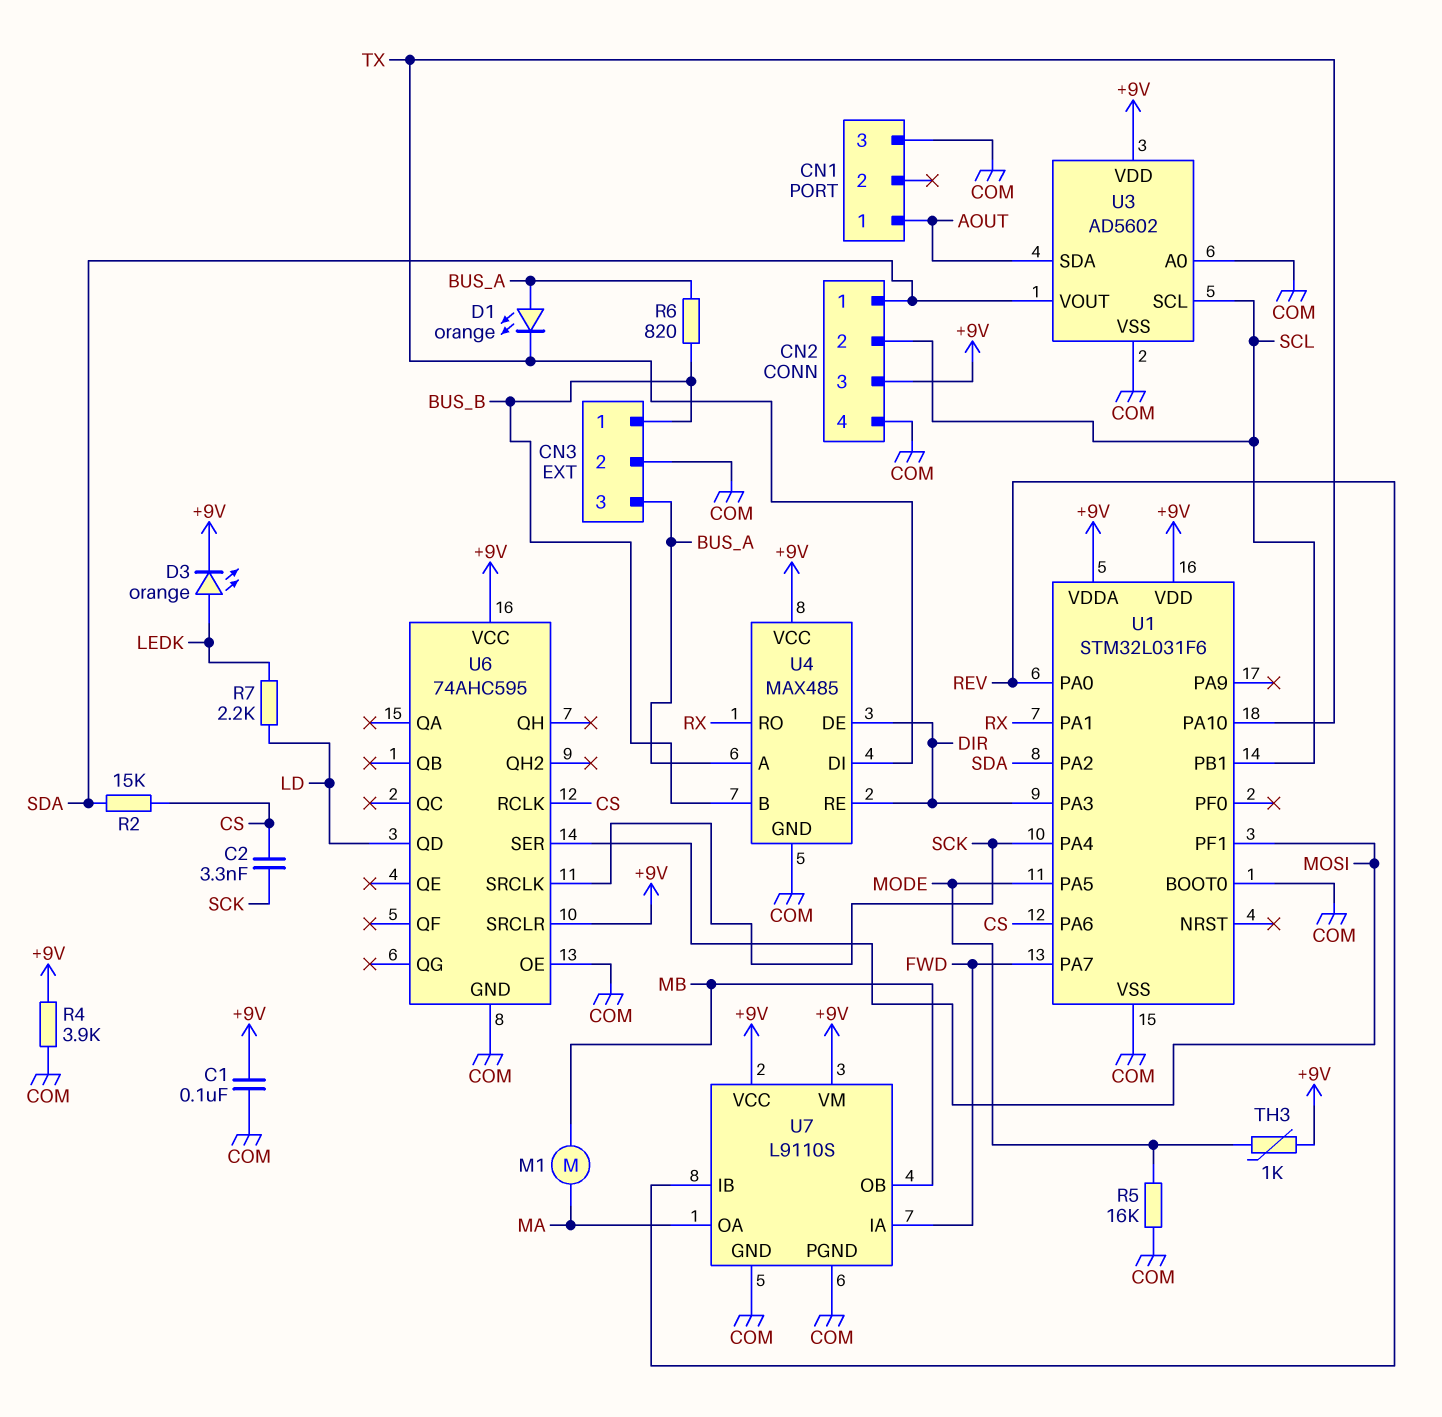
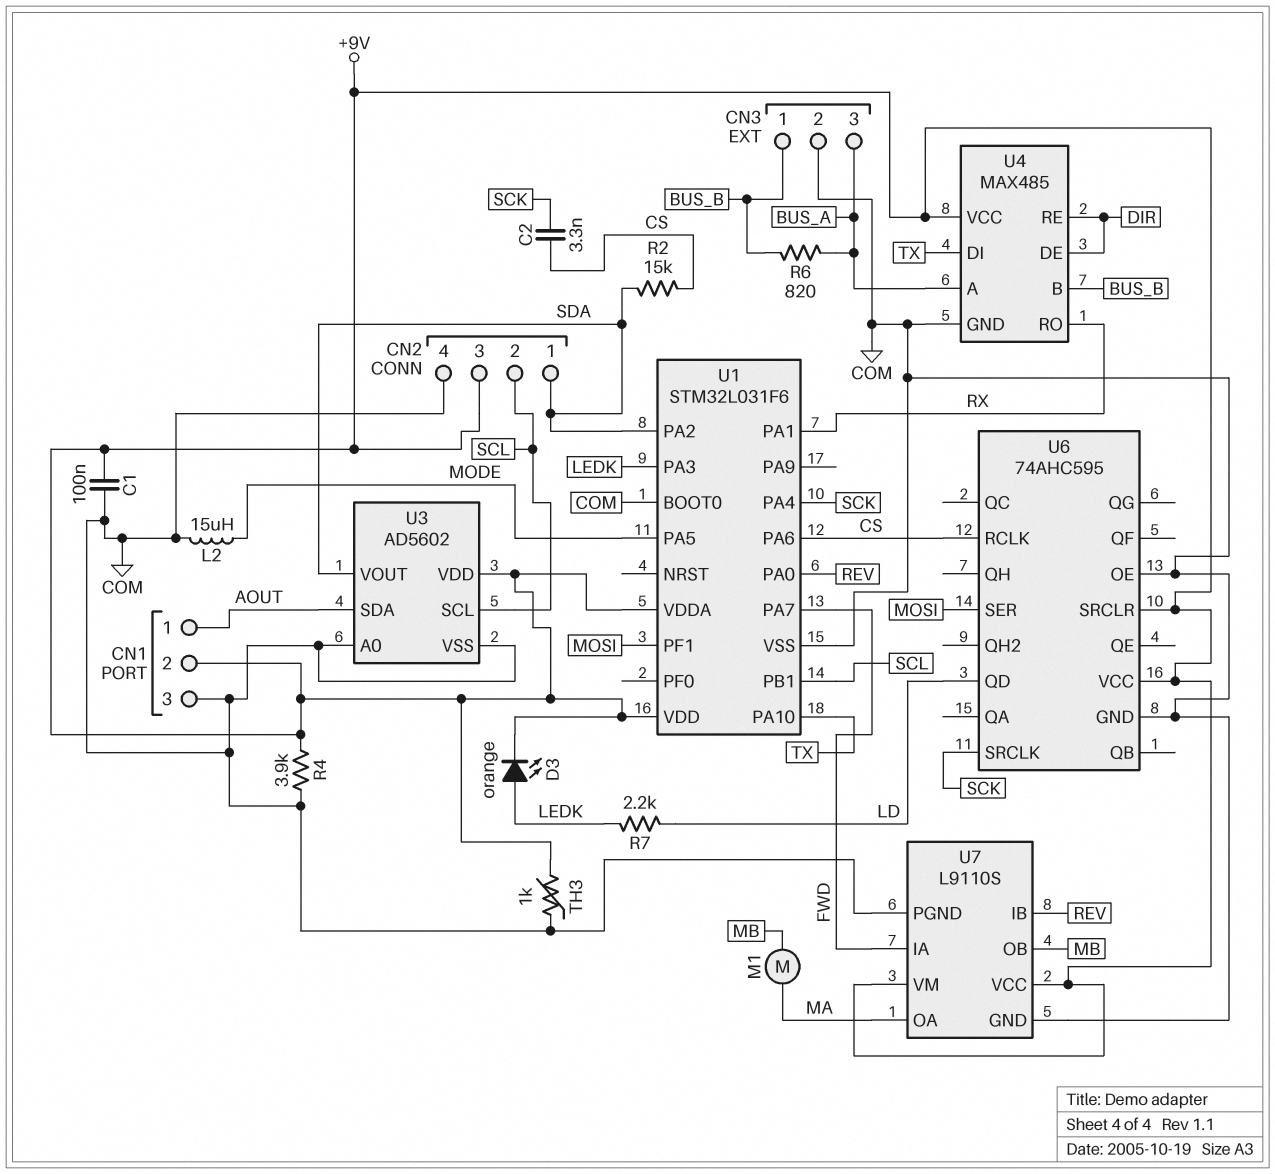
CN1 pin 2: none -> +9V
D1: LED orange (A BUS_A, K TX) -> none
L2: none -> 15uH (COM, MODE)
R5: 16k (COM, MODE) -> none
TH3: 1k (+9V, MODE) -> 1k (+9V, COM)
U1 pin PA3: DIR -> LEDK

